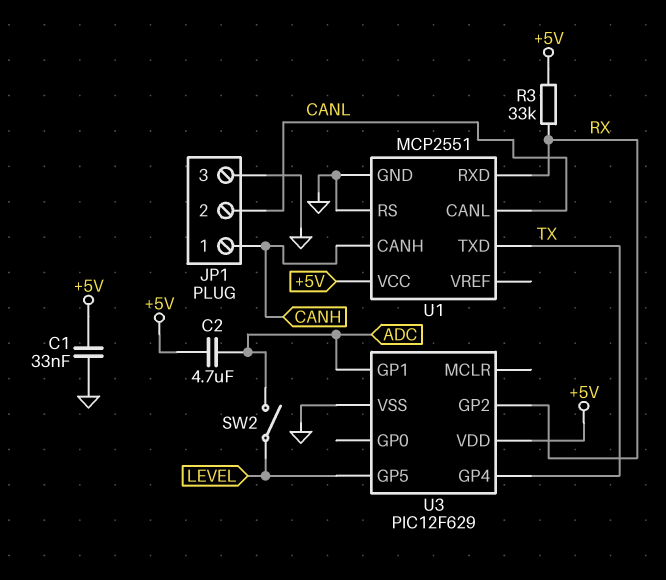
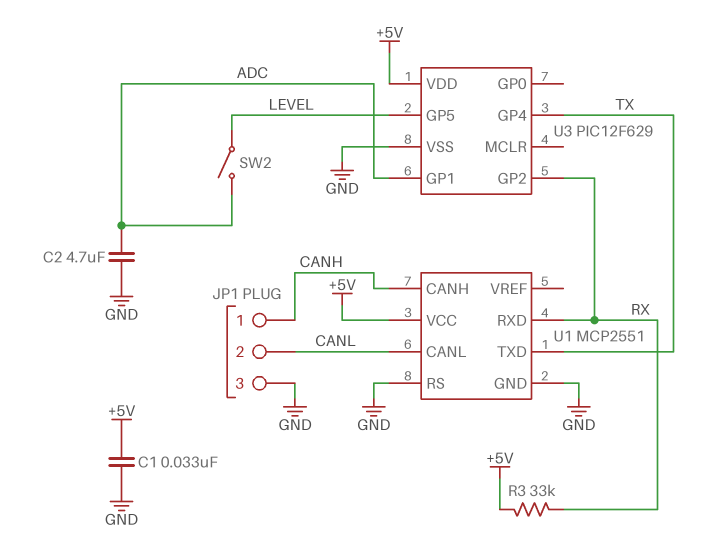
C2: 4.7uF (+5V, ADC) -> 4.7uF (ADC, GND)

